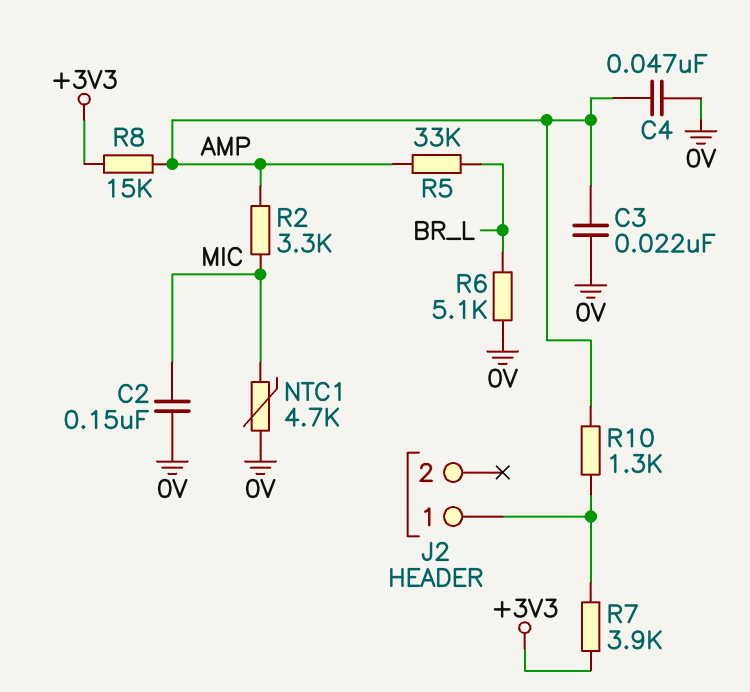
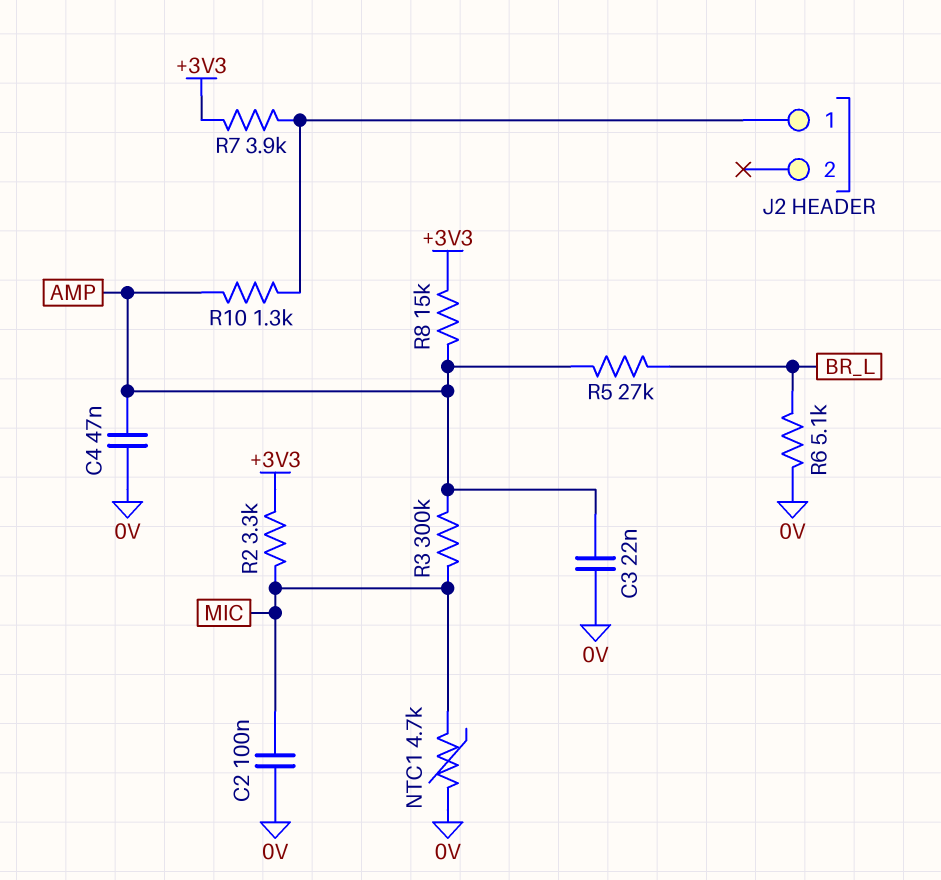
C2: 150nF (0V, MIC) -> 100nF (0V, MIC)
R2: 3.3k (AMP, MIC) -> 3.3k (+3V3, MIC)
R3: none -> 300k (AMP, MIC)
R5: 33k (AMP, BR_L) -> 27k (AMP, BR_L)

